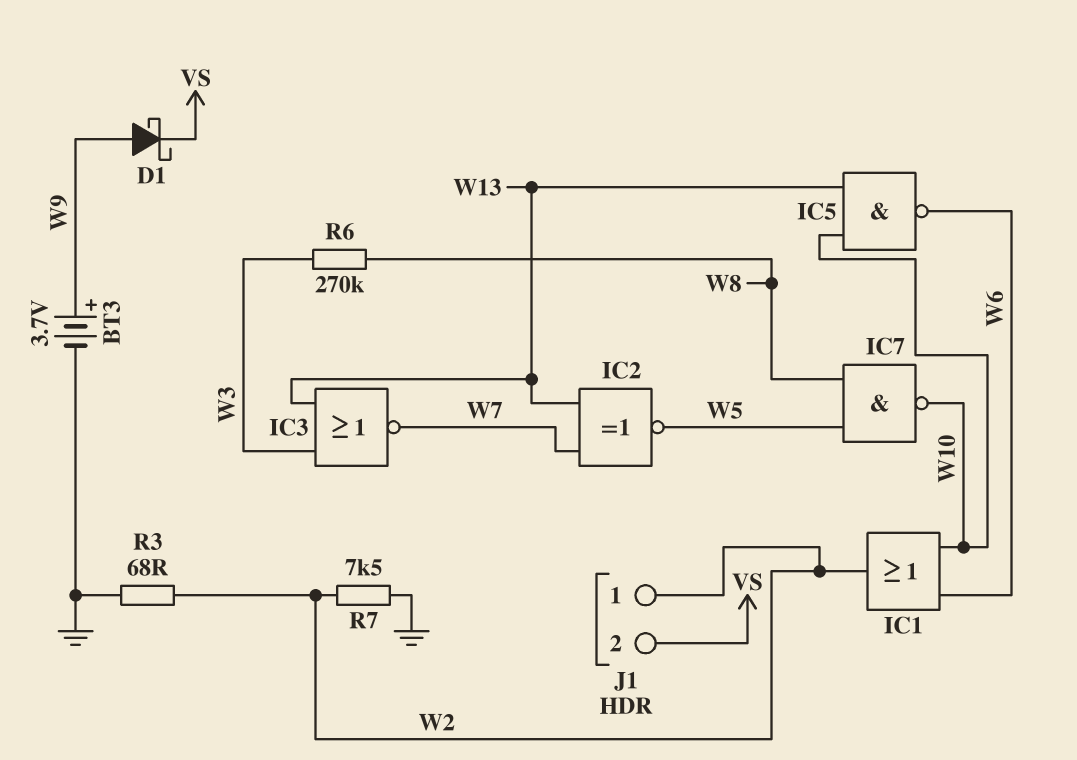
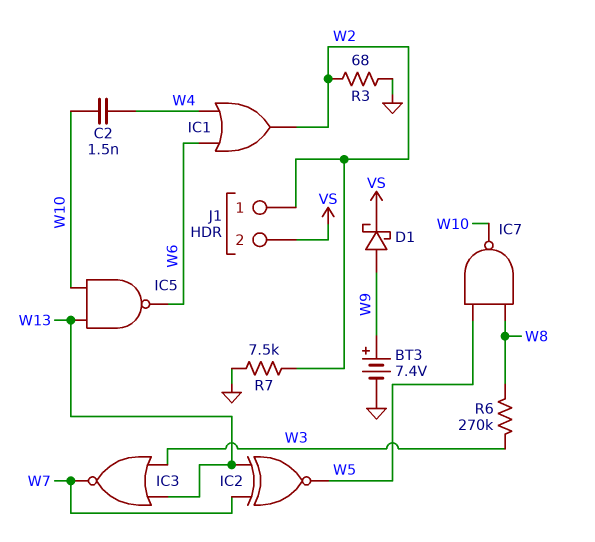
BT3: 3.7V (plus W9, minus GND) -> 7.4V (plus W9, minus GND)
C2: none -> 1.5nF (W4, W10)
IC1: OR (in W6, in W10, out W2) -> OR (in W4, in W6, out W2)

